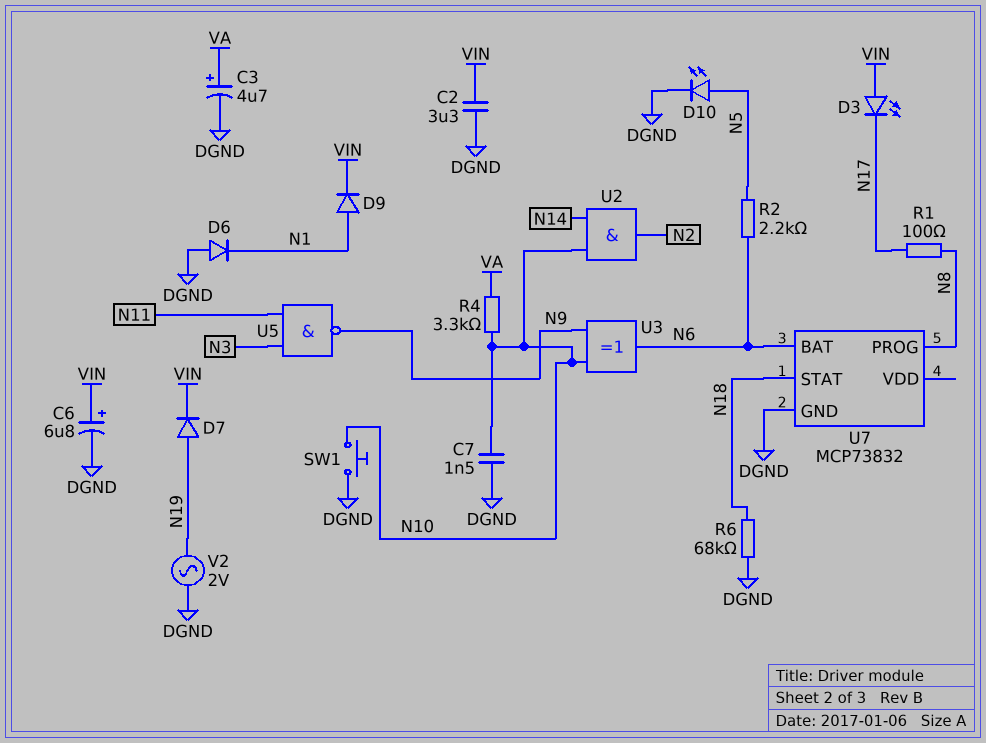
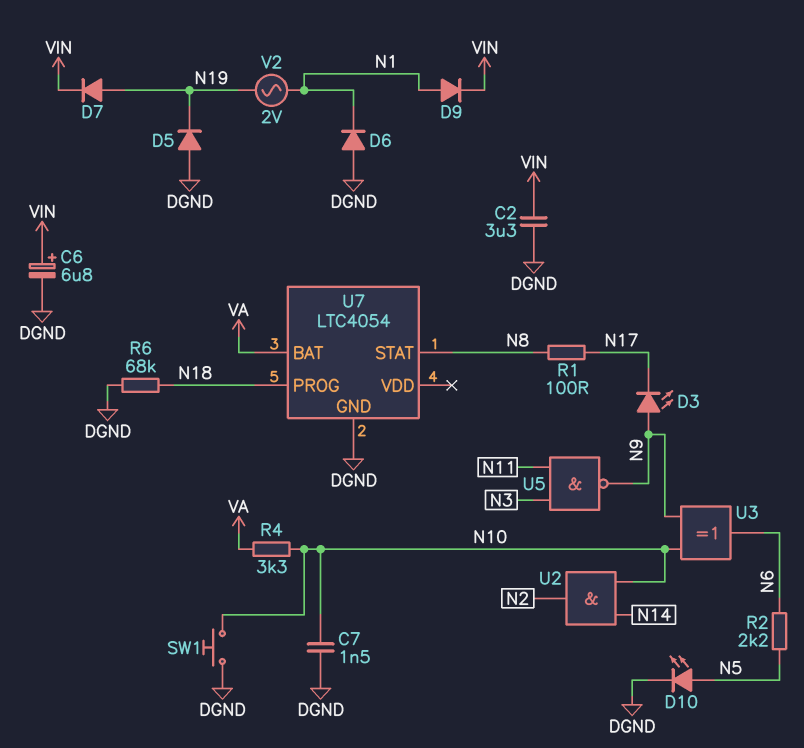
C3: 4.7uF (plus VA, minus DGND) -> none
D3: LED (A VIN, K N17) -> LED (A N9, K N17)
D5: none -> diode (A DGND, K N19)
U7: MCP73832 -> LTC4054
U7 pin BAT: N6 -> VA
U7 pin PROG: N8 -> N18
U7 pin STAT: N18 -> N8
V2: AC 2V (DGND, N19) -> AC 2V (N1, N19)

